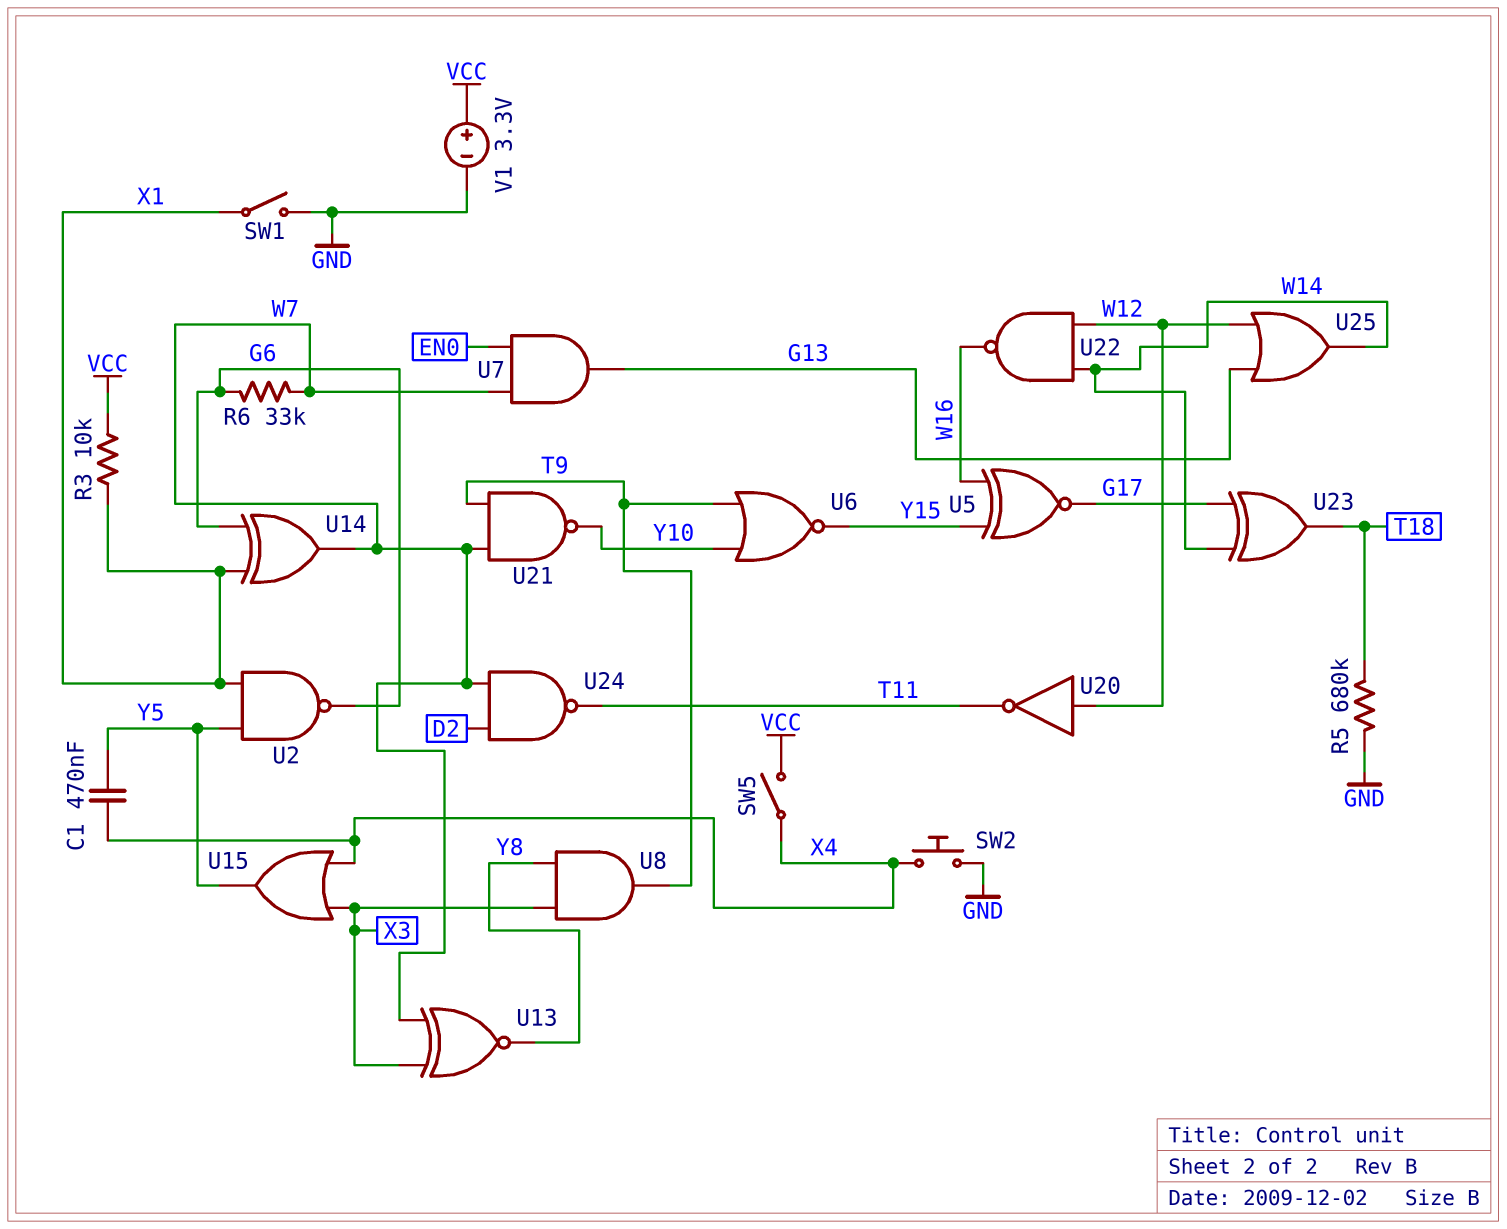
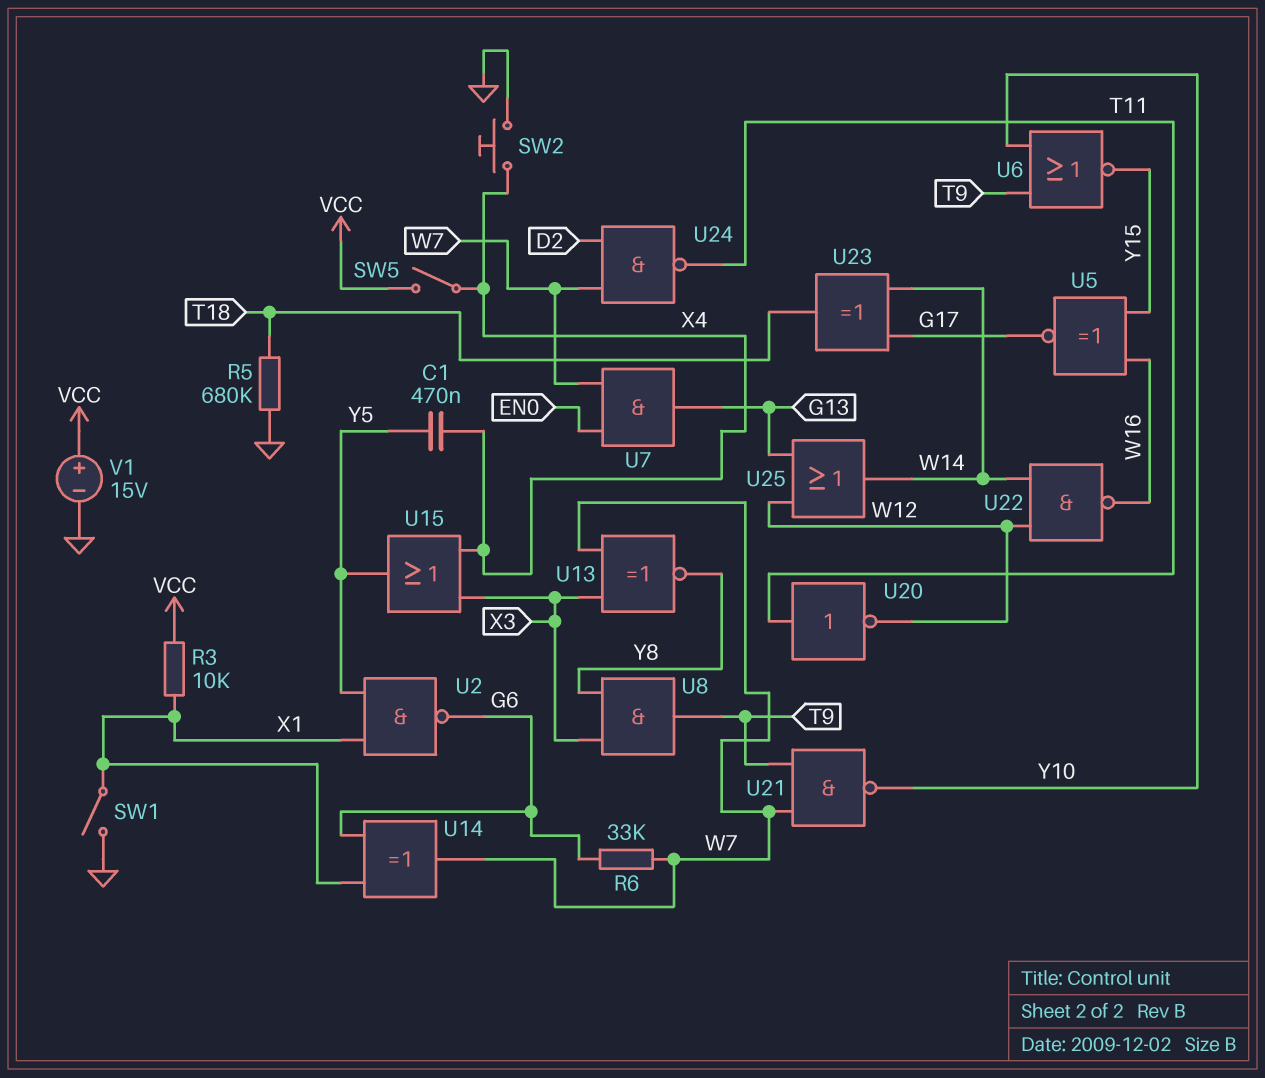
U20: NOT (in W12, out T11) -> NOT (in T11, out W12)
V1: 3.3V (plus VCC, minus GND) -> 15V (plus VCC, minus GND)

